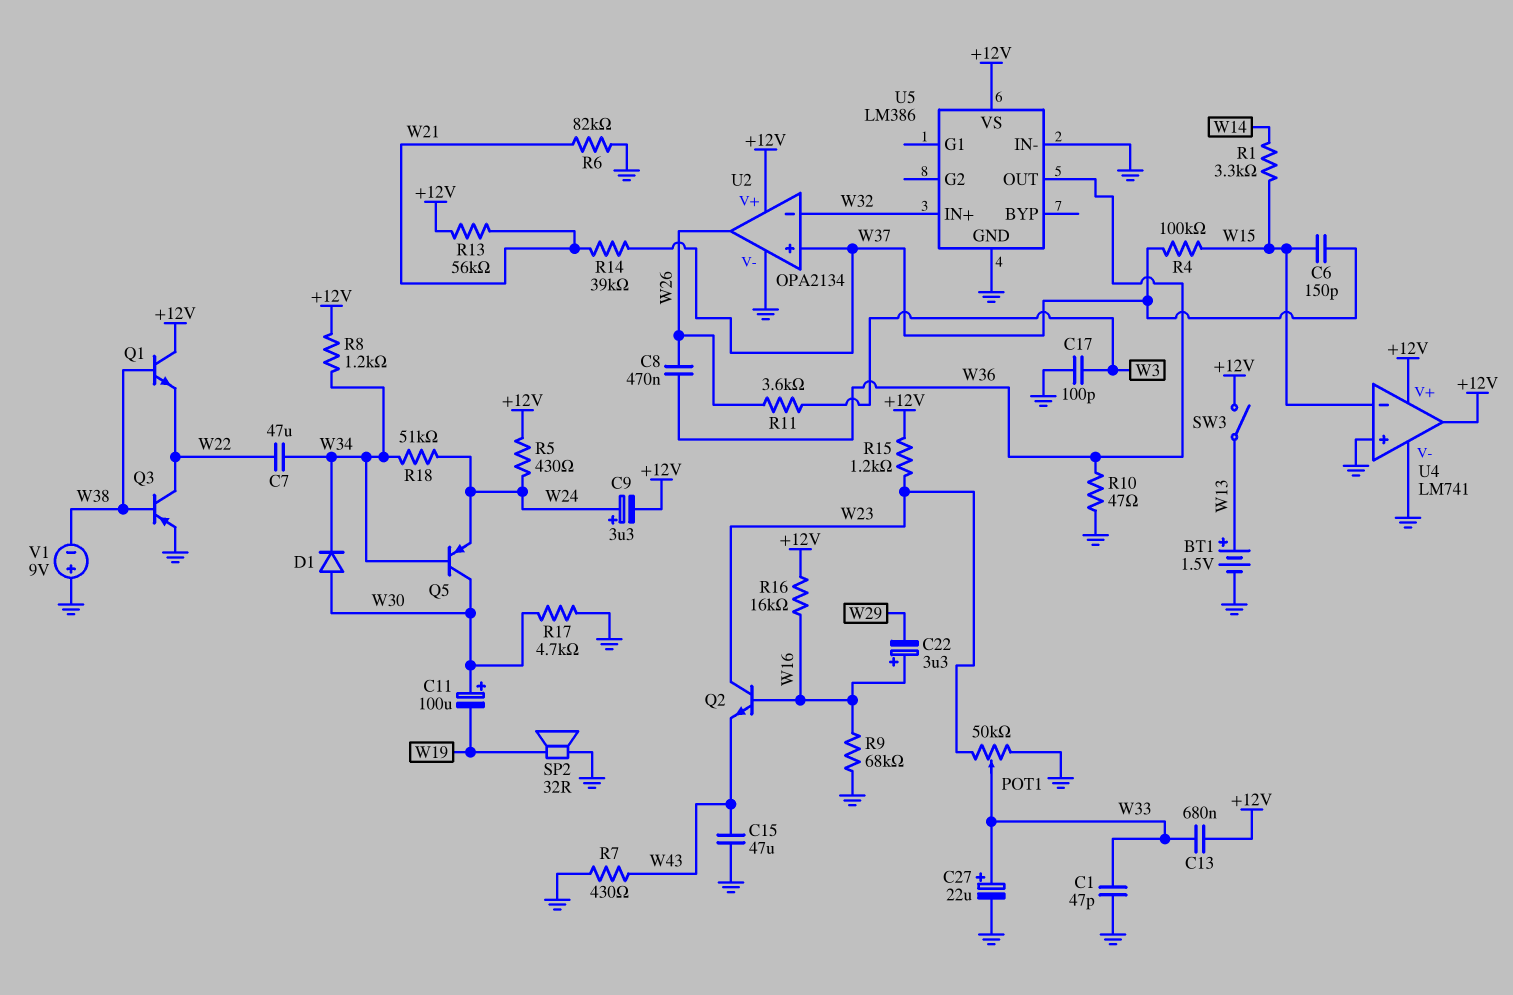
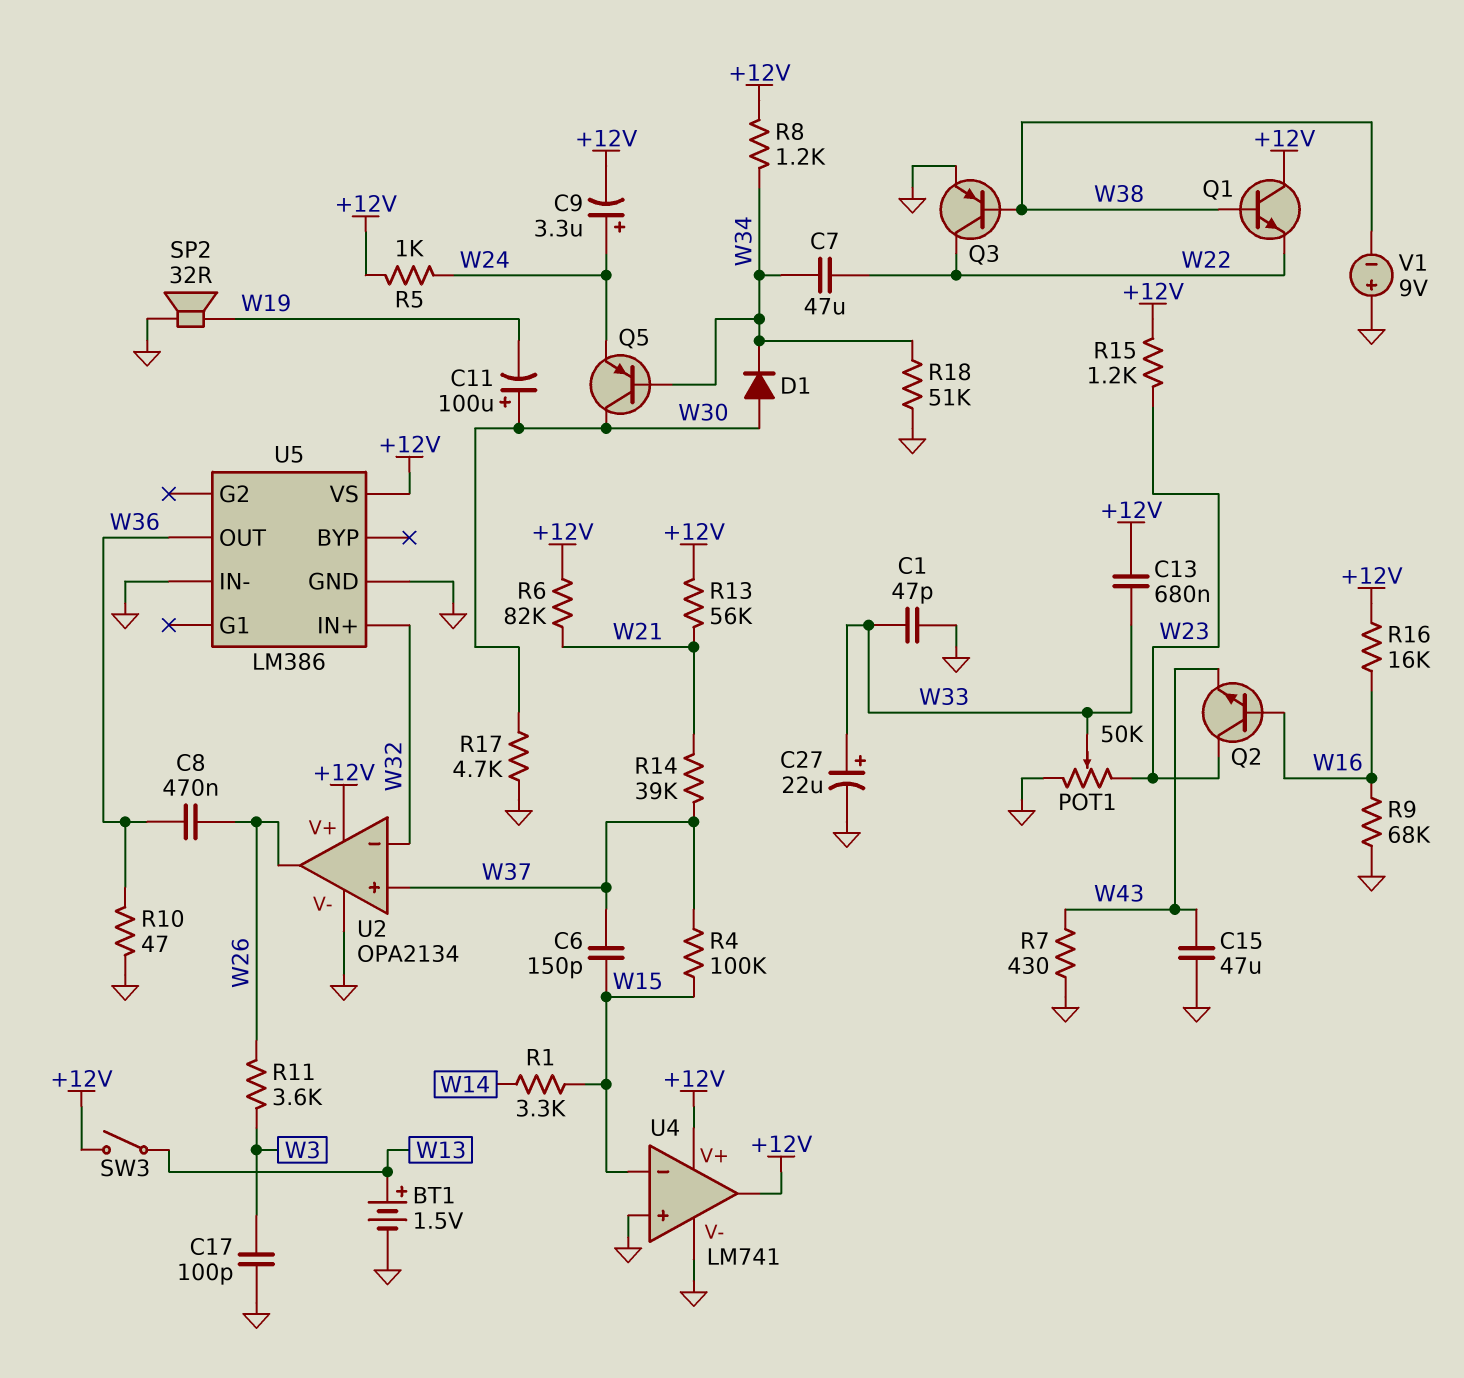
C22: 3.3uF (plus W16, minus W29) -> none
R5: 430 (+12V, W24) -> 1k (+12V, W24)
R6: 82k (GND, W21) -> 82k (+12V, W21)
R18: 51k (W24, W34) -> 51k (GND, W34)

